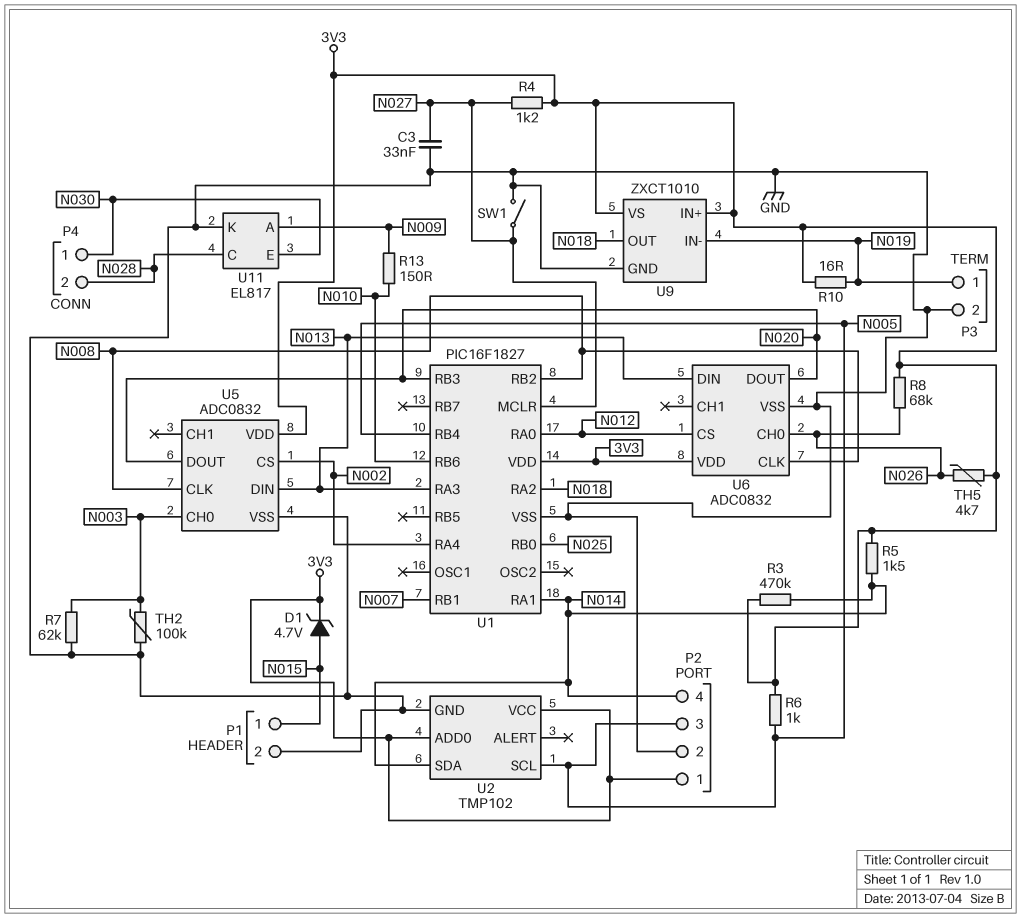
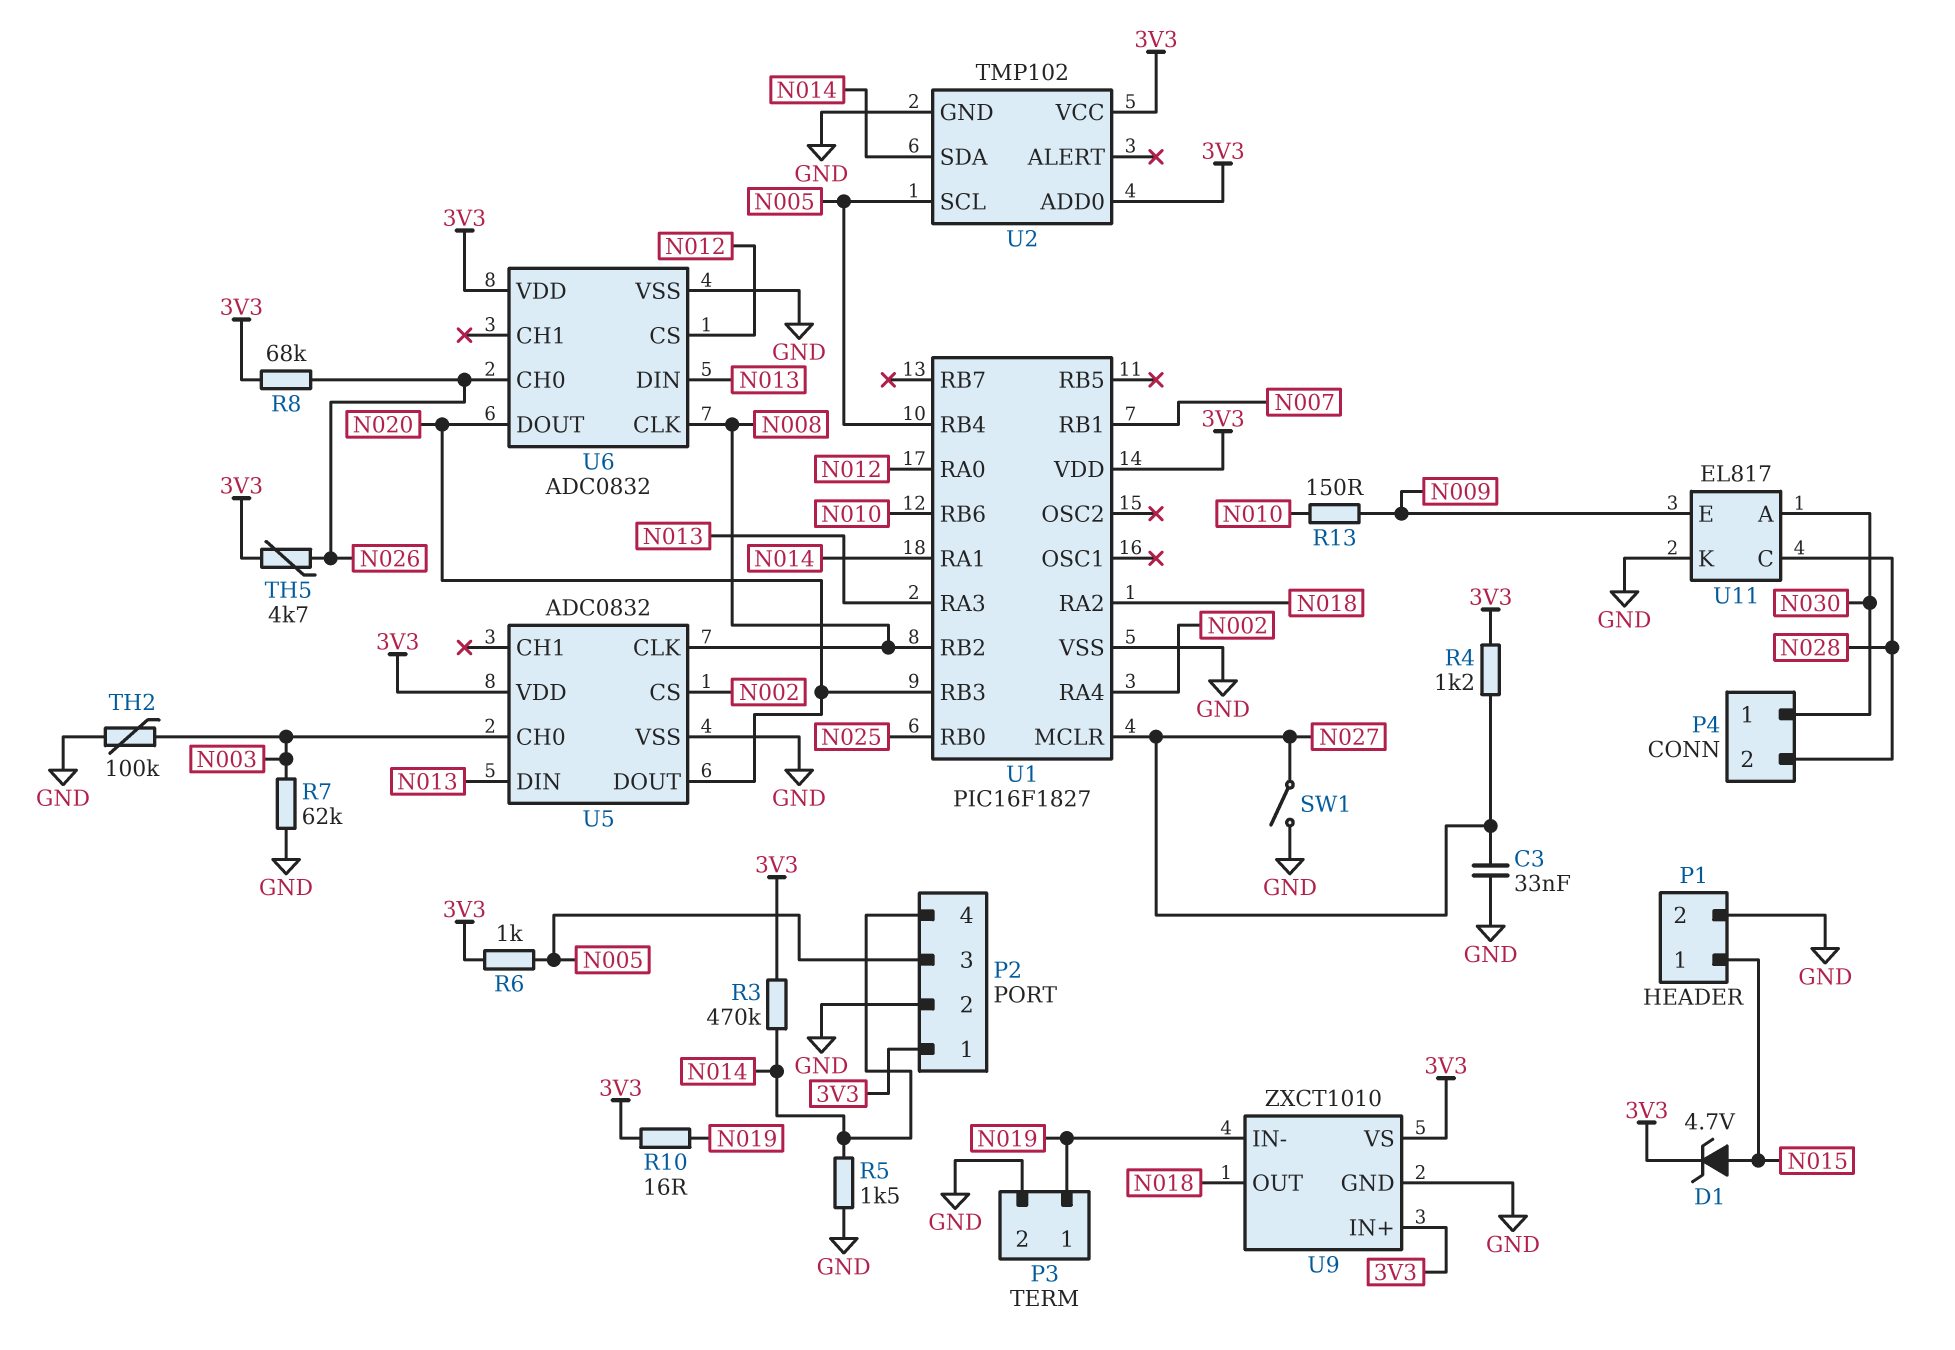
R5: 1.5k (3V3, N014) -> 1.5k (GND, N014)
U11 pin A: N009 -> N030
U11 pin E: N030 -> N009

